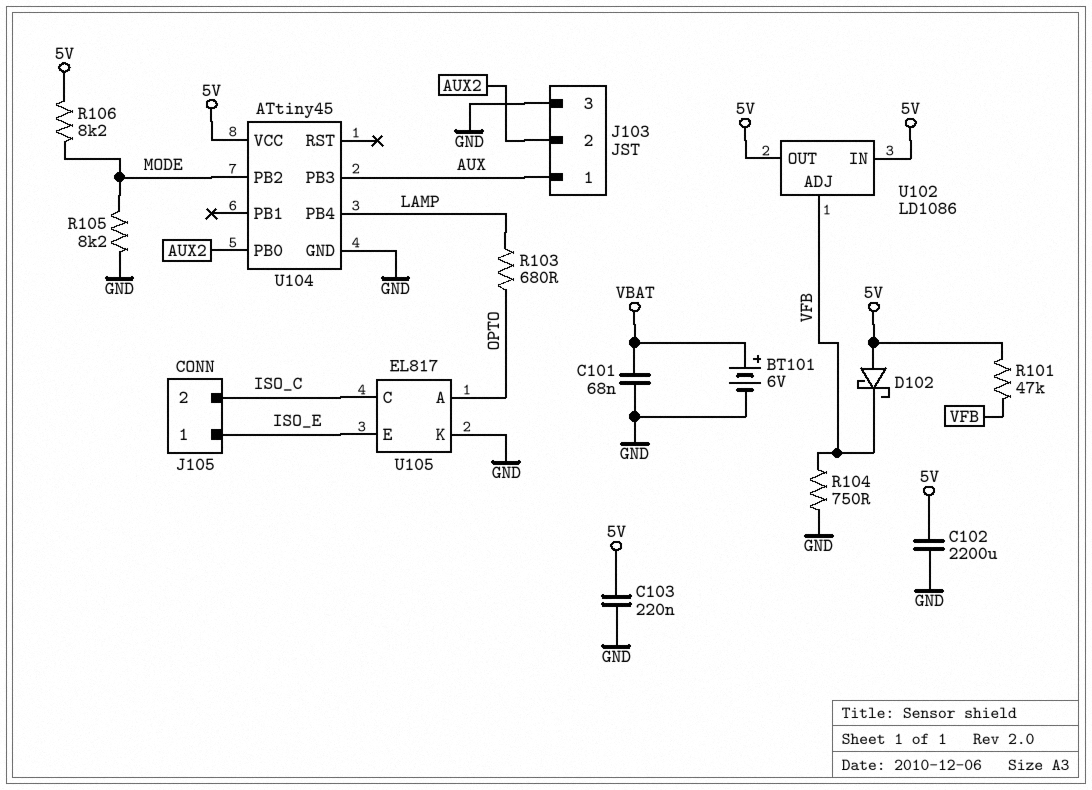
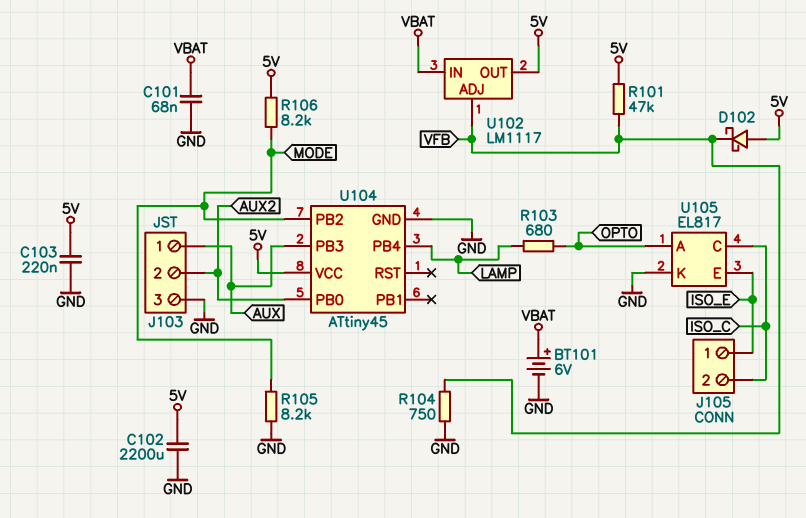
U102: LD1086 -> LM1117
U102 pin IN: 5V -> VBAT

